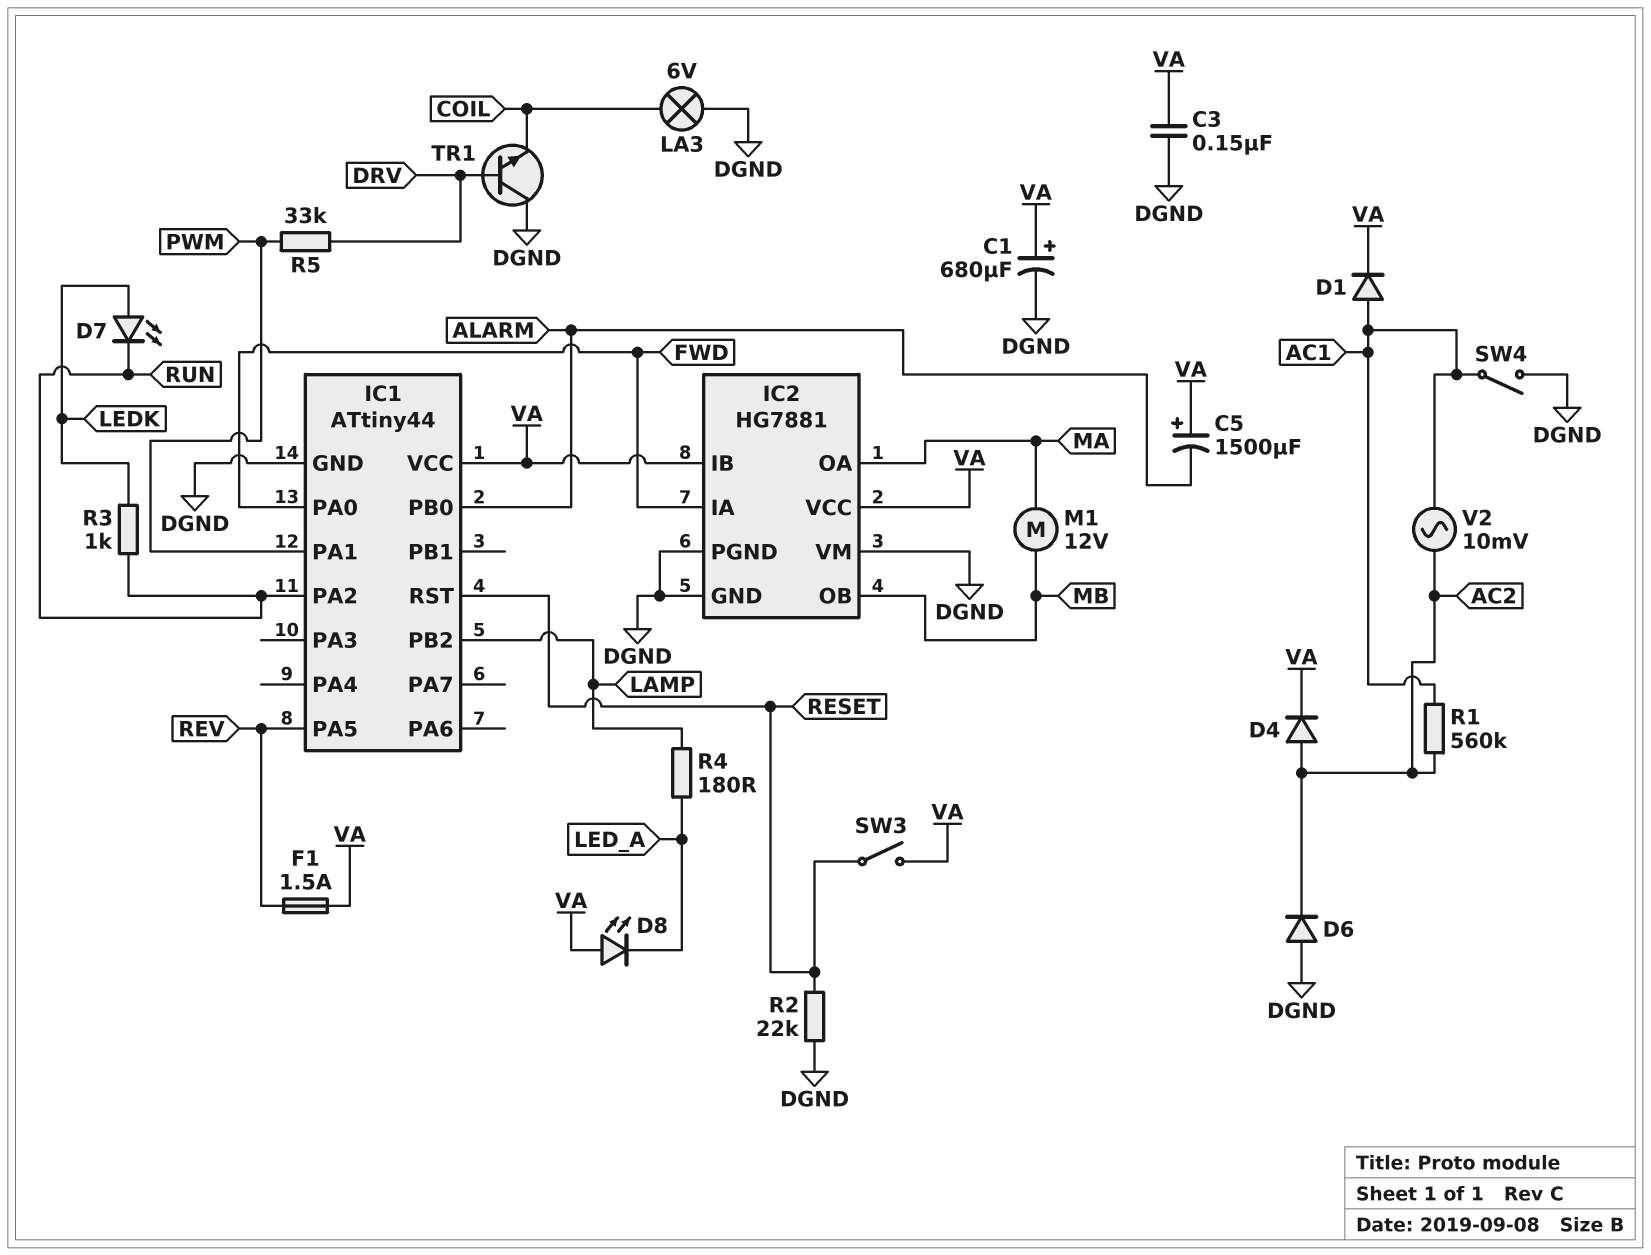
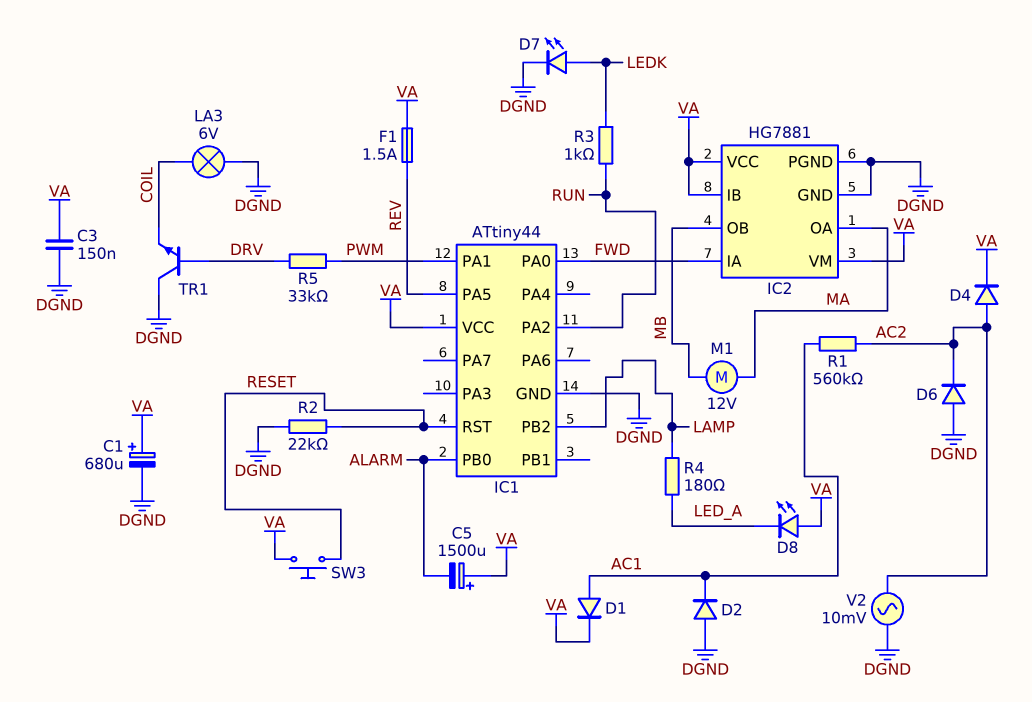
D2: none -> diode (A DGND, K AC1)
D7: LED (A LEDK, K RUN) -> LED (A LEDK, K DGND)
IC2 pin VM: DGND -> VA
SW3: switch (RESET, VA) -> button (RESET, VA)
SW4: switch (AC1, DGND) -> none
V2: AC 10mV (AC1, AC2) -> AC 10mV (AC2, DGND)

